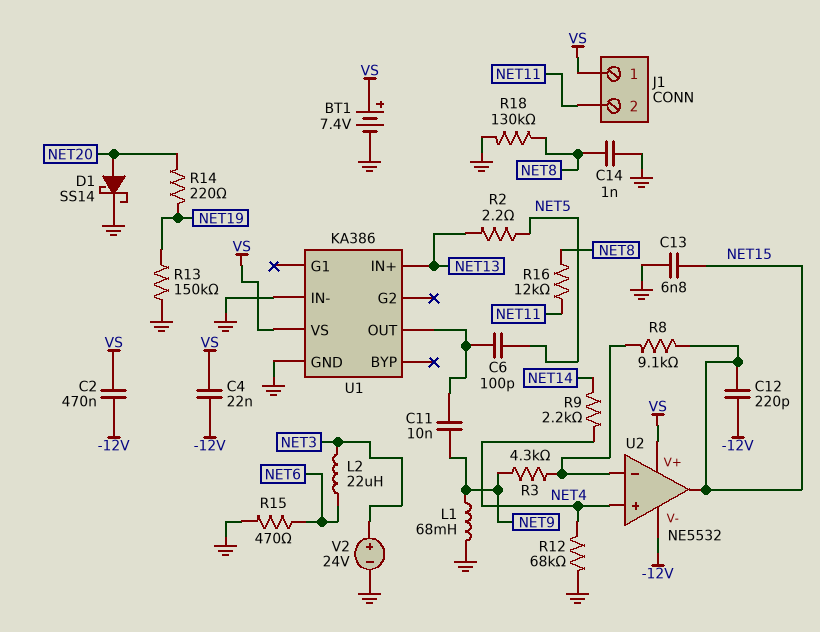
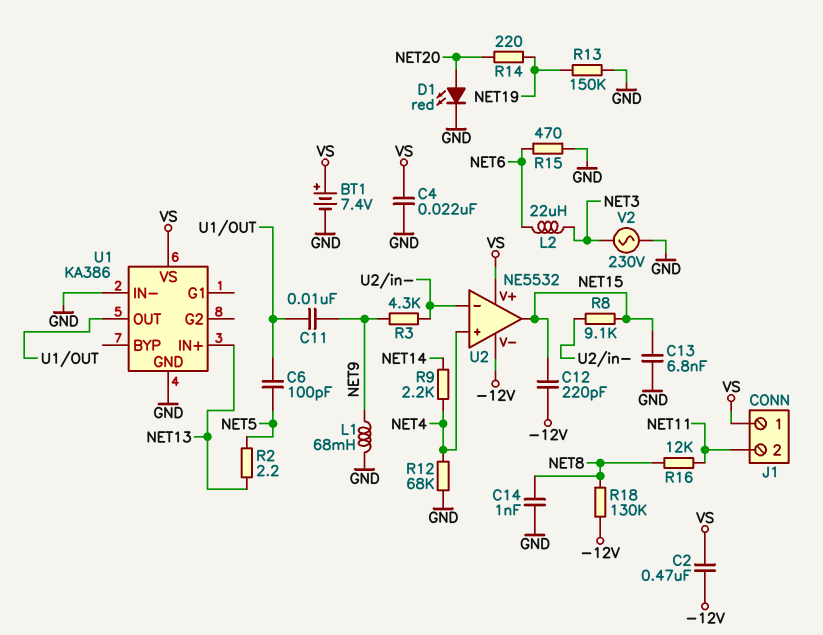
C4: 22nF (-12V, VS) -> 22nF (GND, VS)
D1: schottky SS14 (A NET20, K GND) -> LED red (A NET20, K GND)
R18: 130k (GND, NET8) -> 130k (-12V, NET8)
V2: 24V (plus NET3, minus GND) -> AC 230V (GND, NET3)

